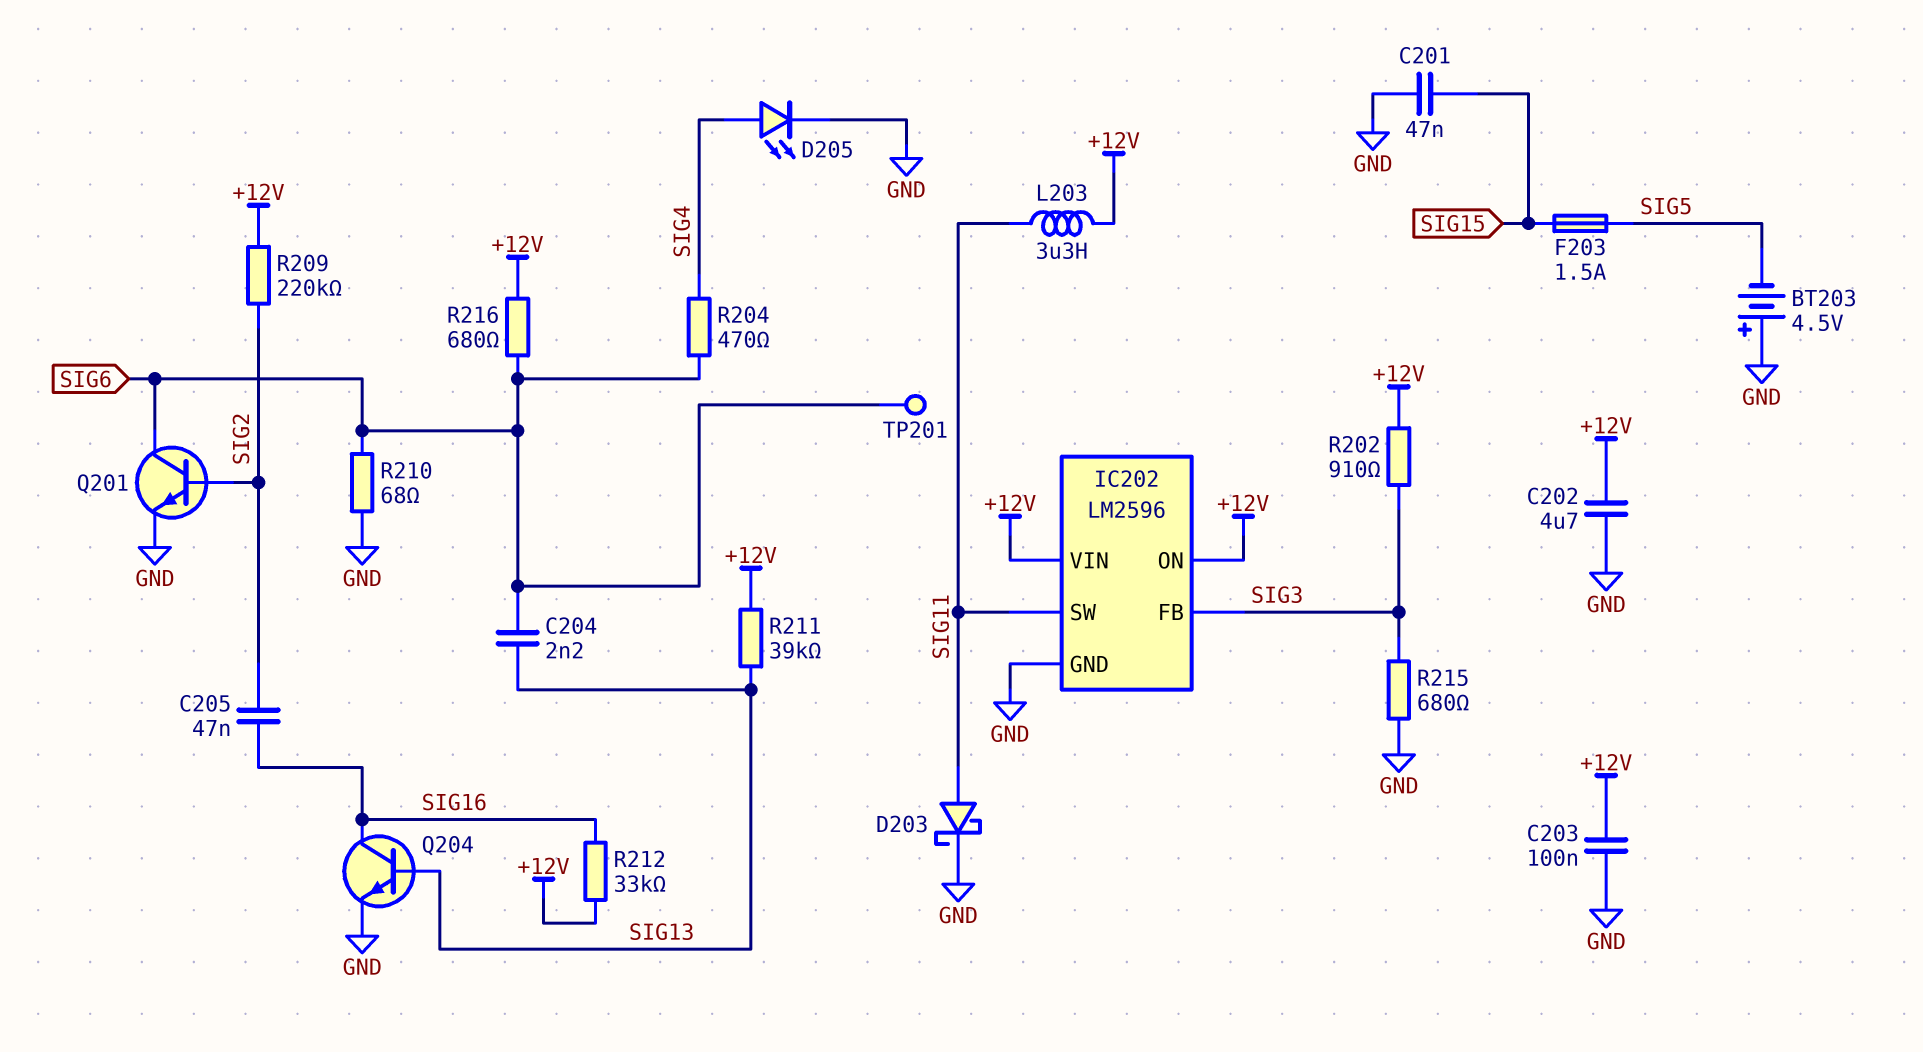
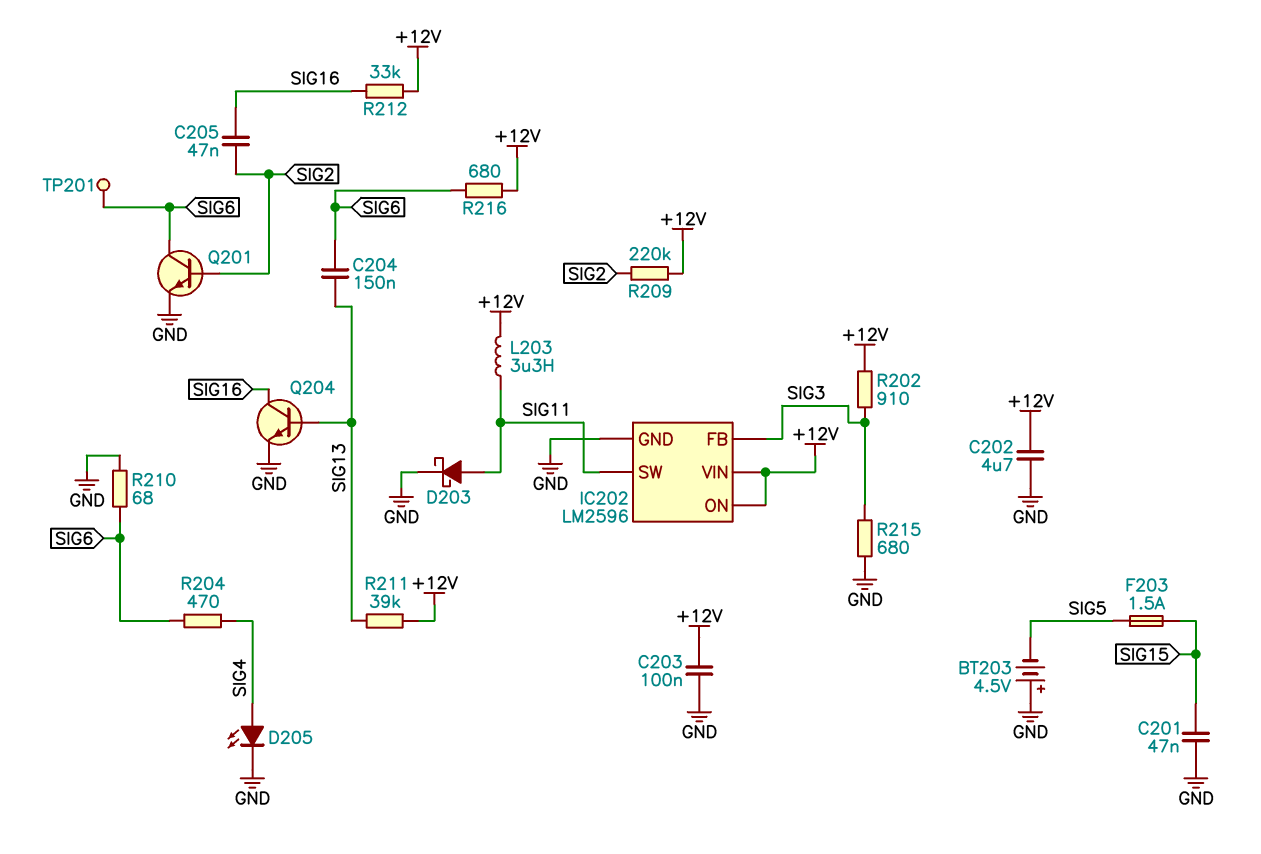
C204: 2.2nF (SIG6, SIG13) -> 150nF (SIG6, SIG13)

